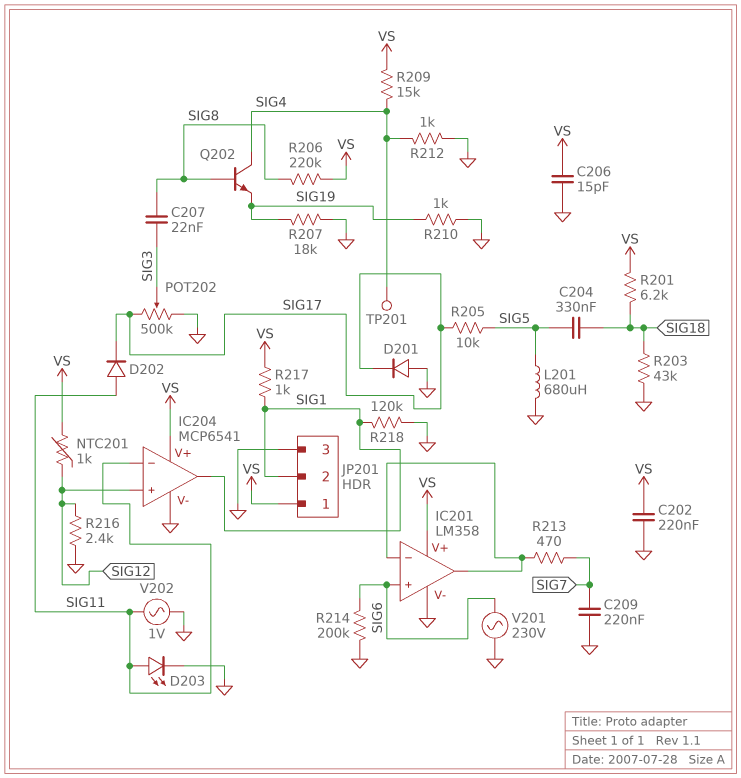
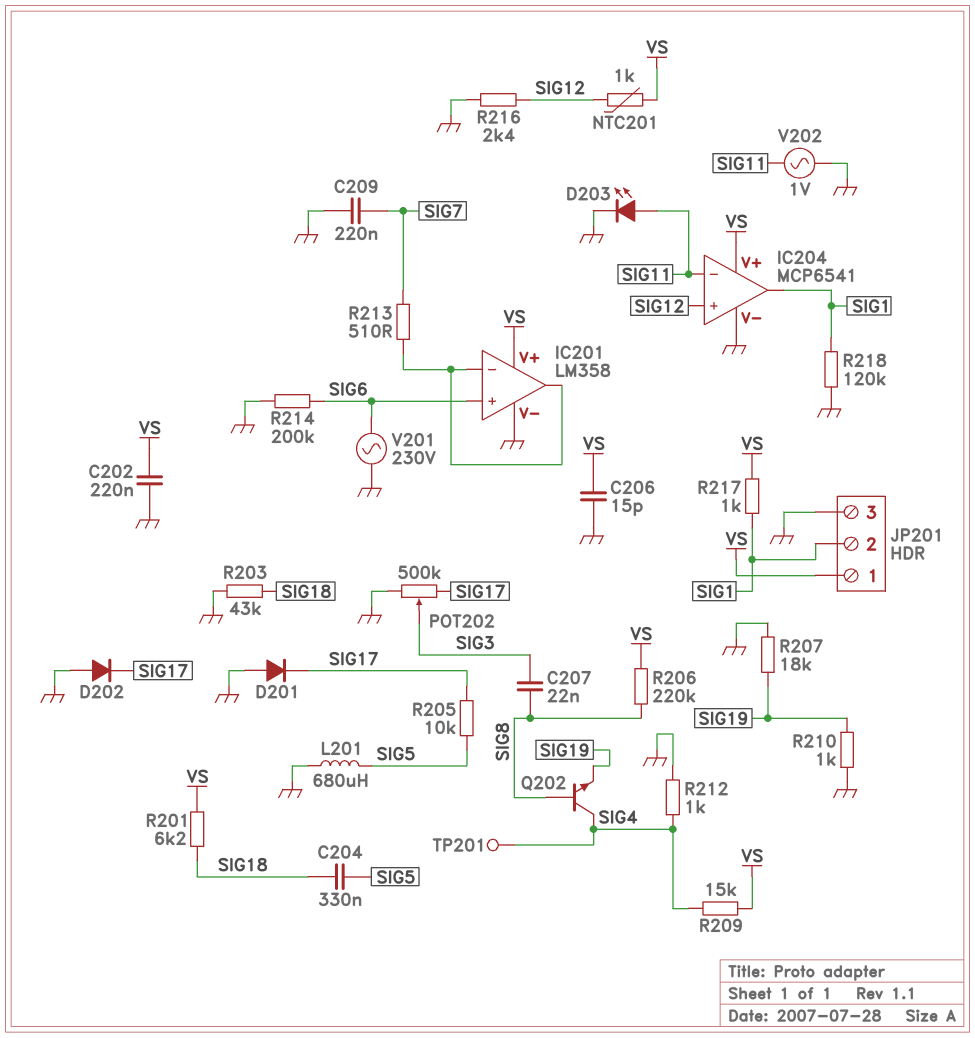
D202: diode (A SIG11, K SIG17) -> diode (A GND, K SIG17)
R213: 470 (IC201/in-, SIG7) -> 510 (IC201/in-, SIG7)

